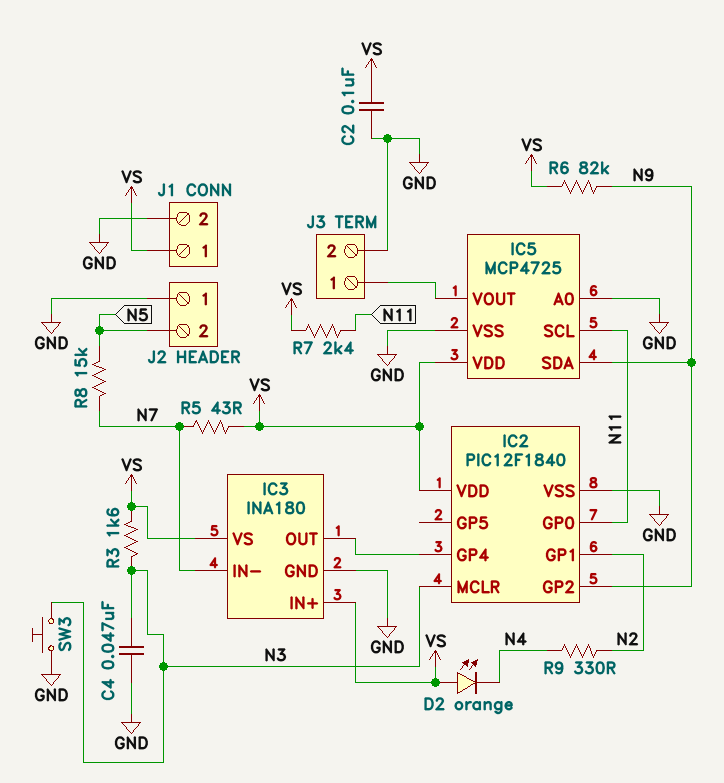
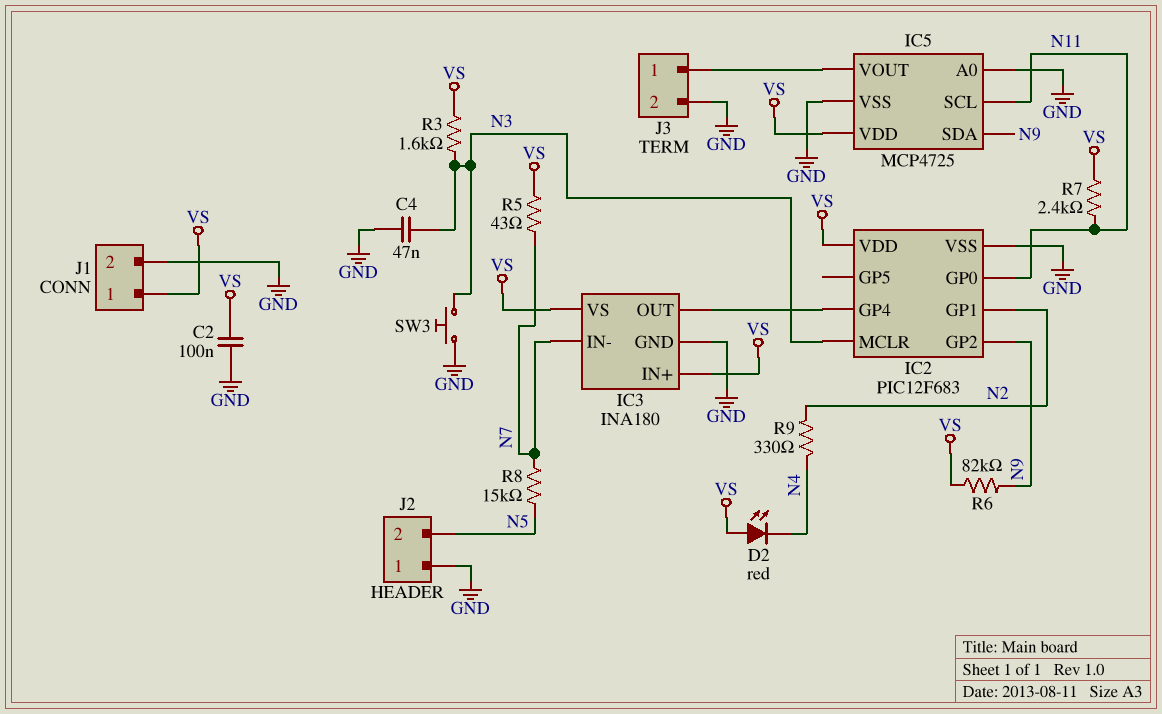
D2: LED orange (A VS, K N4) -> LED red (A VS, K N4)
IC2: PIC12F1840 -> PIC12F683

